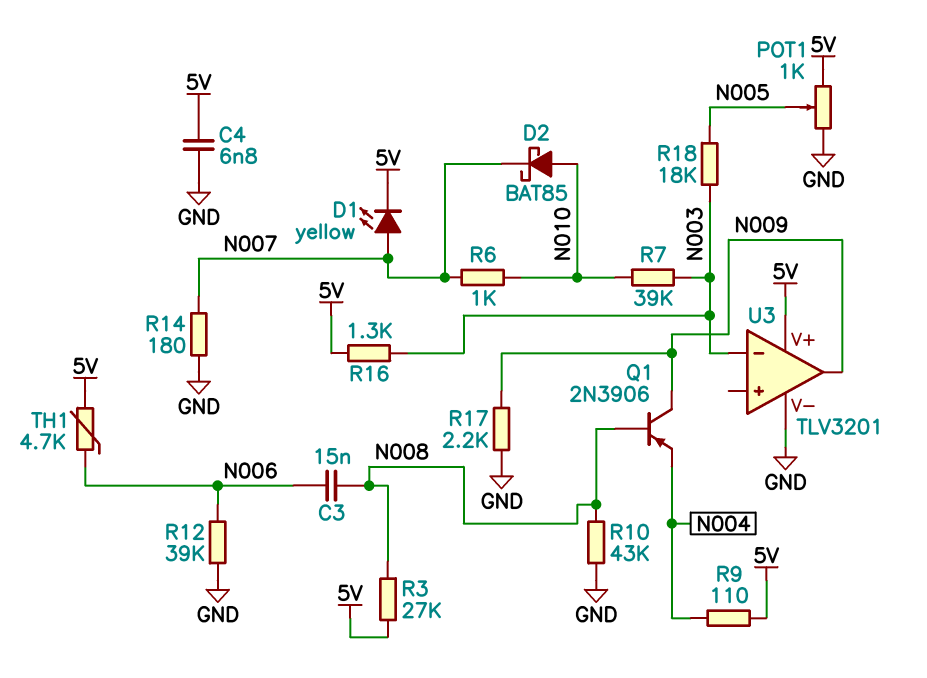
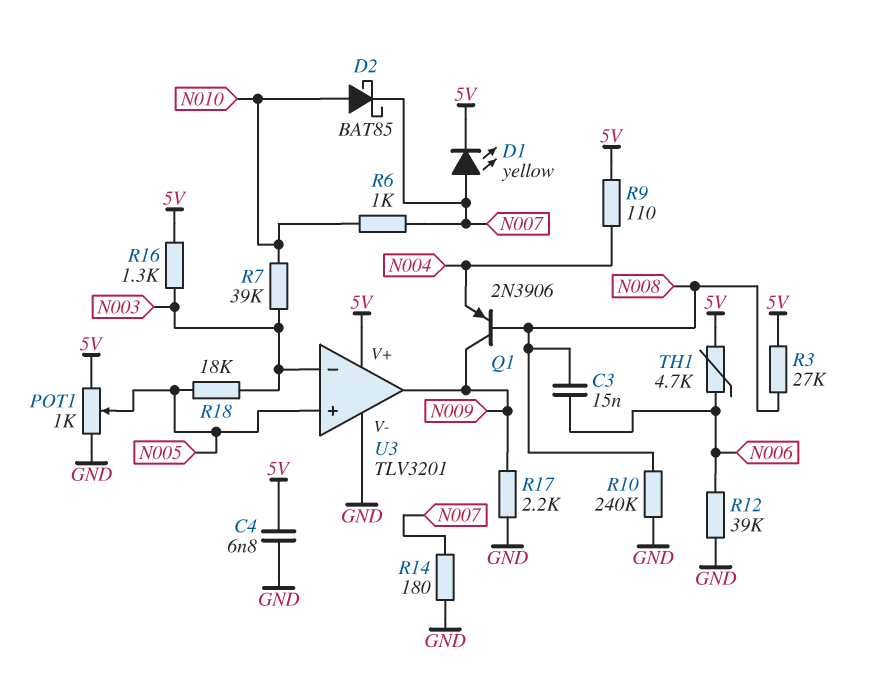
R10: 43k (GND, N008) -> 240k (GND, N008)
U3 pin in+: none -> N005

